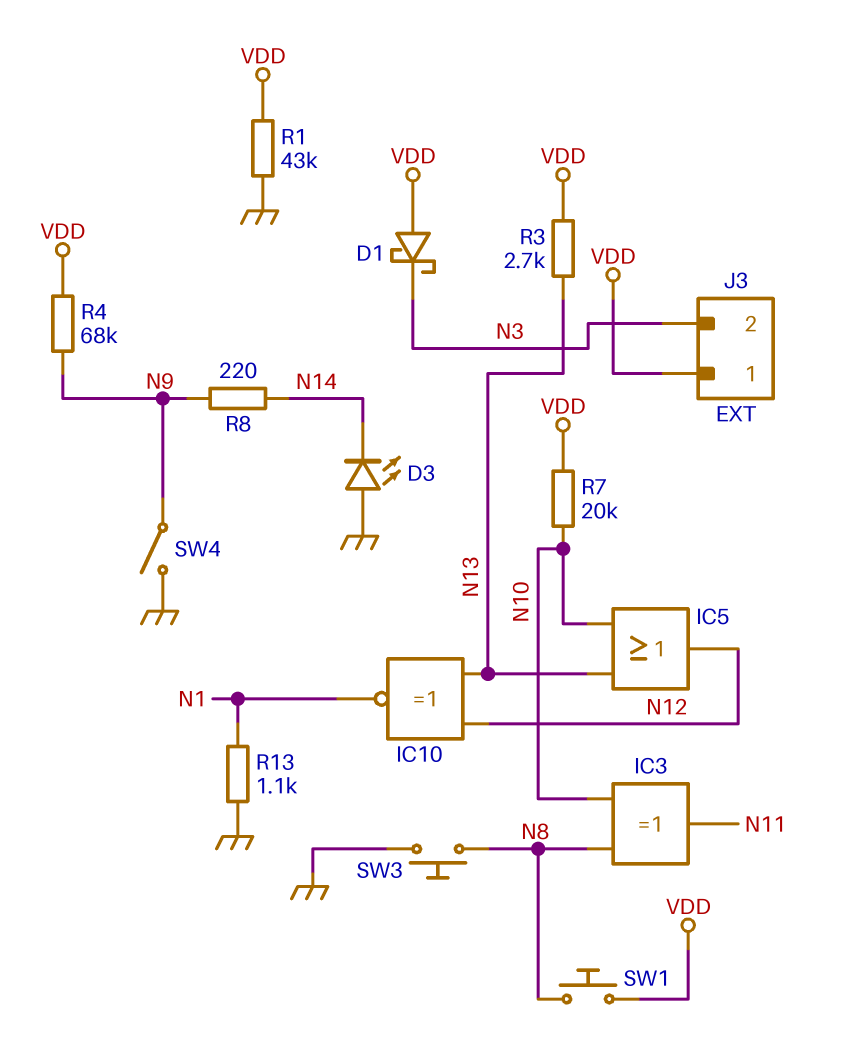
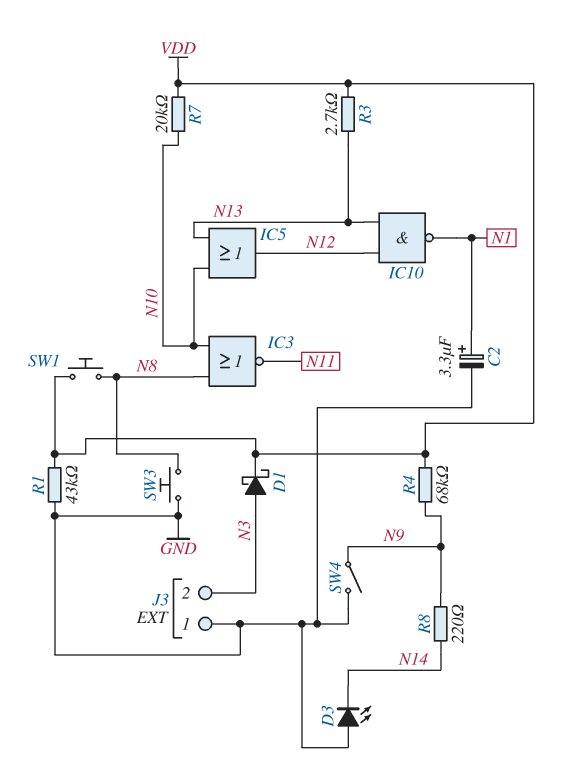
C2: none -> 3.3uF (plus N1, minus GND)
D1: schottky (A VDD, K N3) -> schottky (A N3, K VDD)
IC3: XOR (in N8, in N10, out N11) -> NOR (in N8, in N10, out N11)
IC10: XNOR (in N12, in N13, out N1) -> NAND (in N12, in N13, out N1)
J3 pin 1: VDD -> GND
R13: 1.1k (GND, N1) -> none

